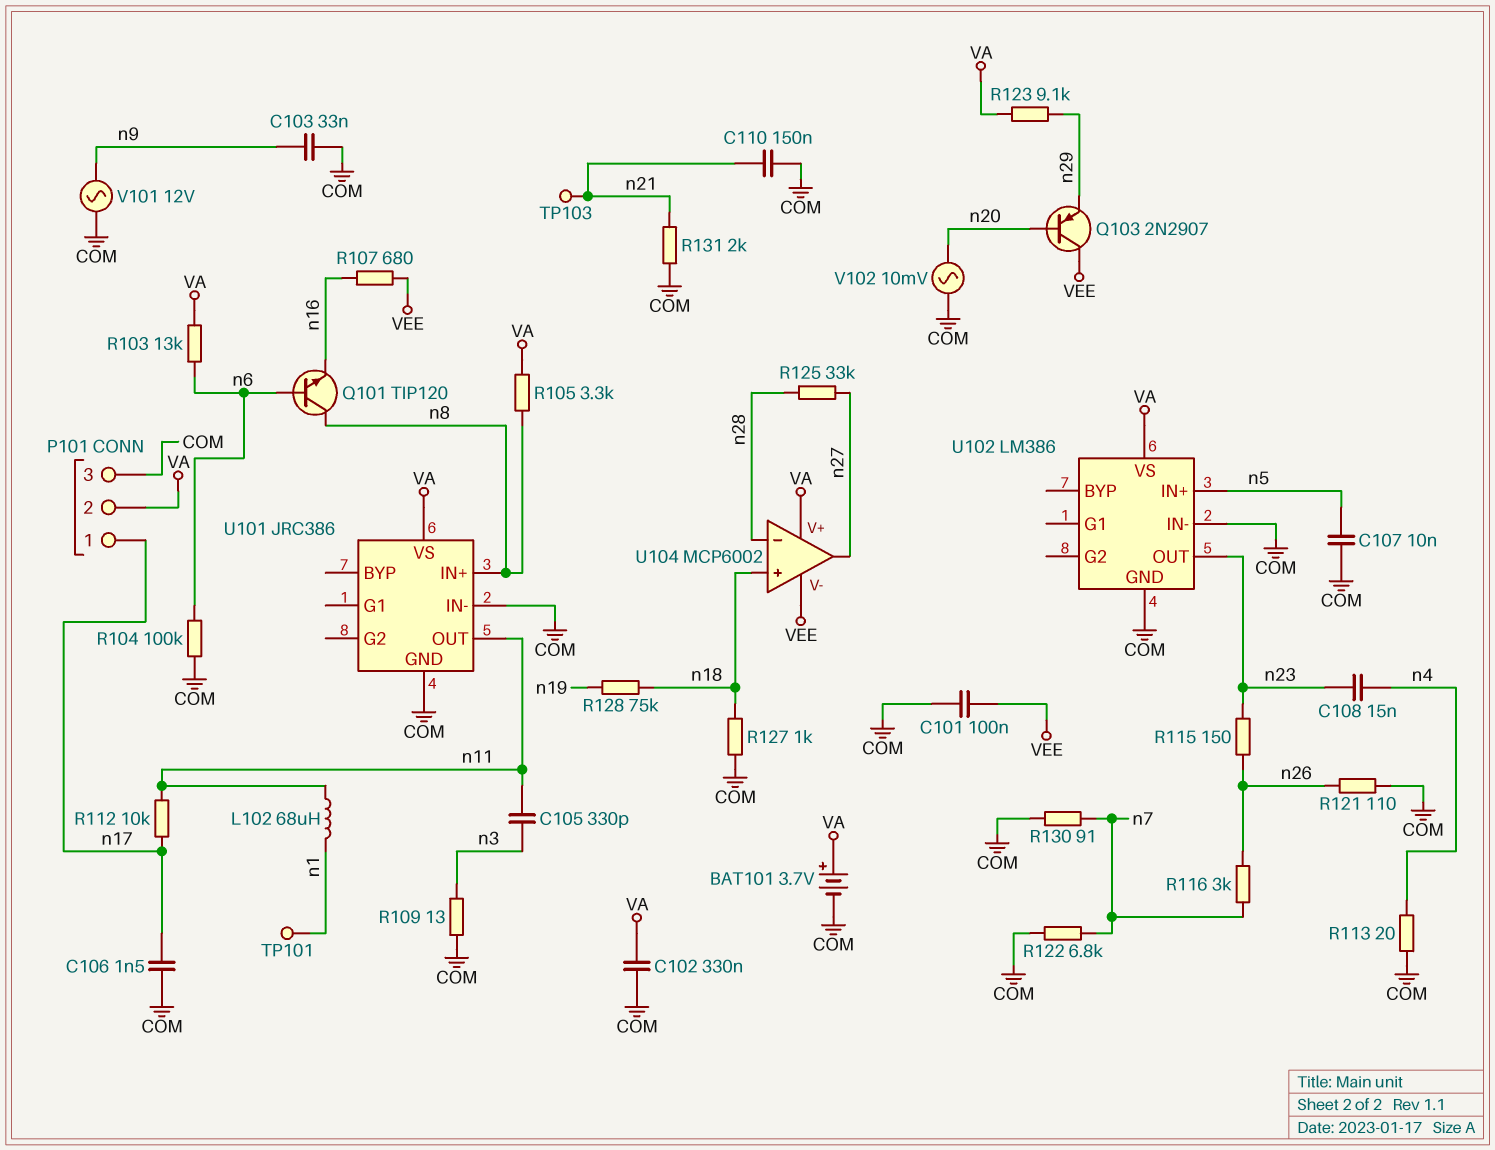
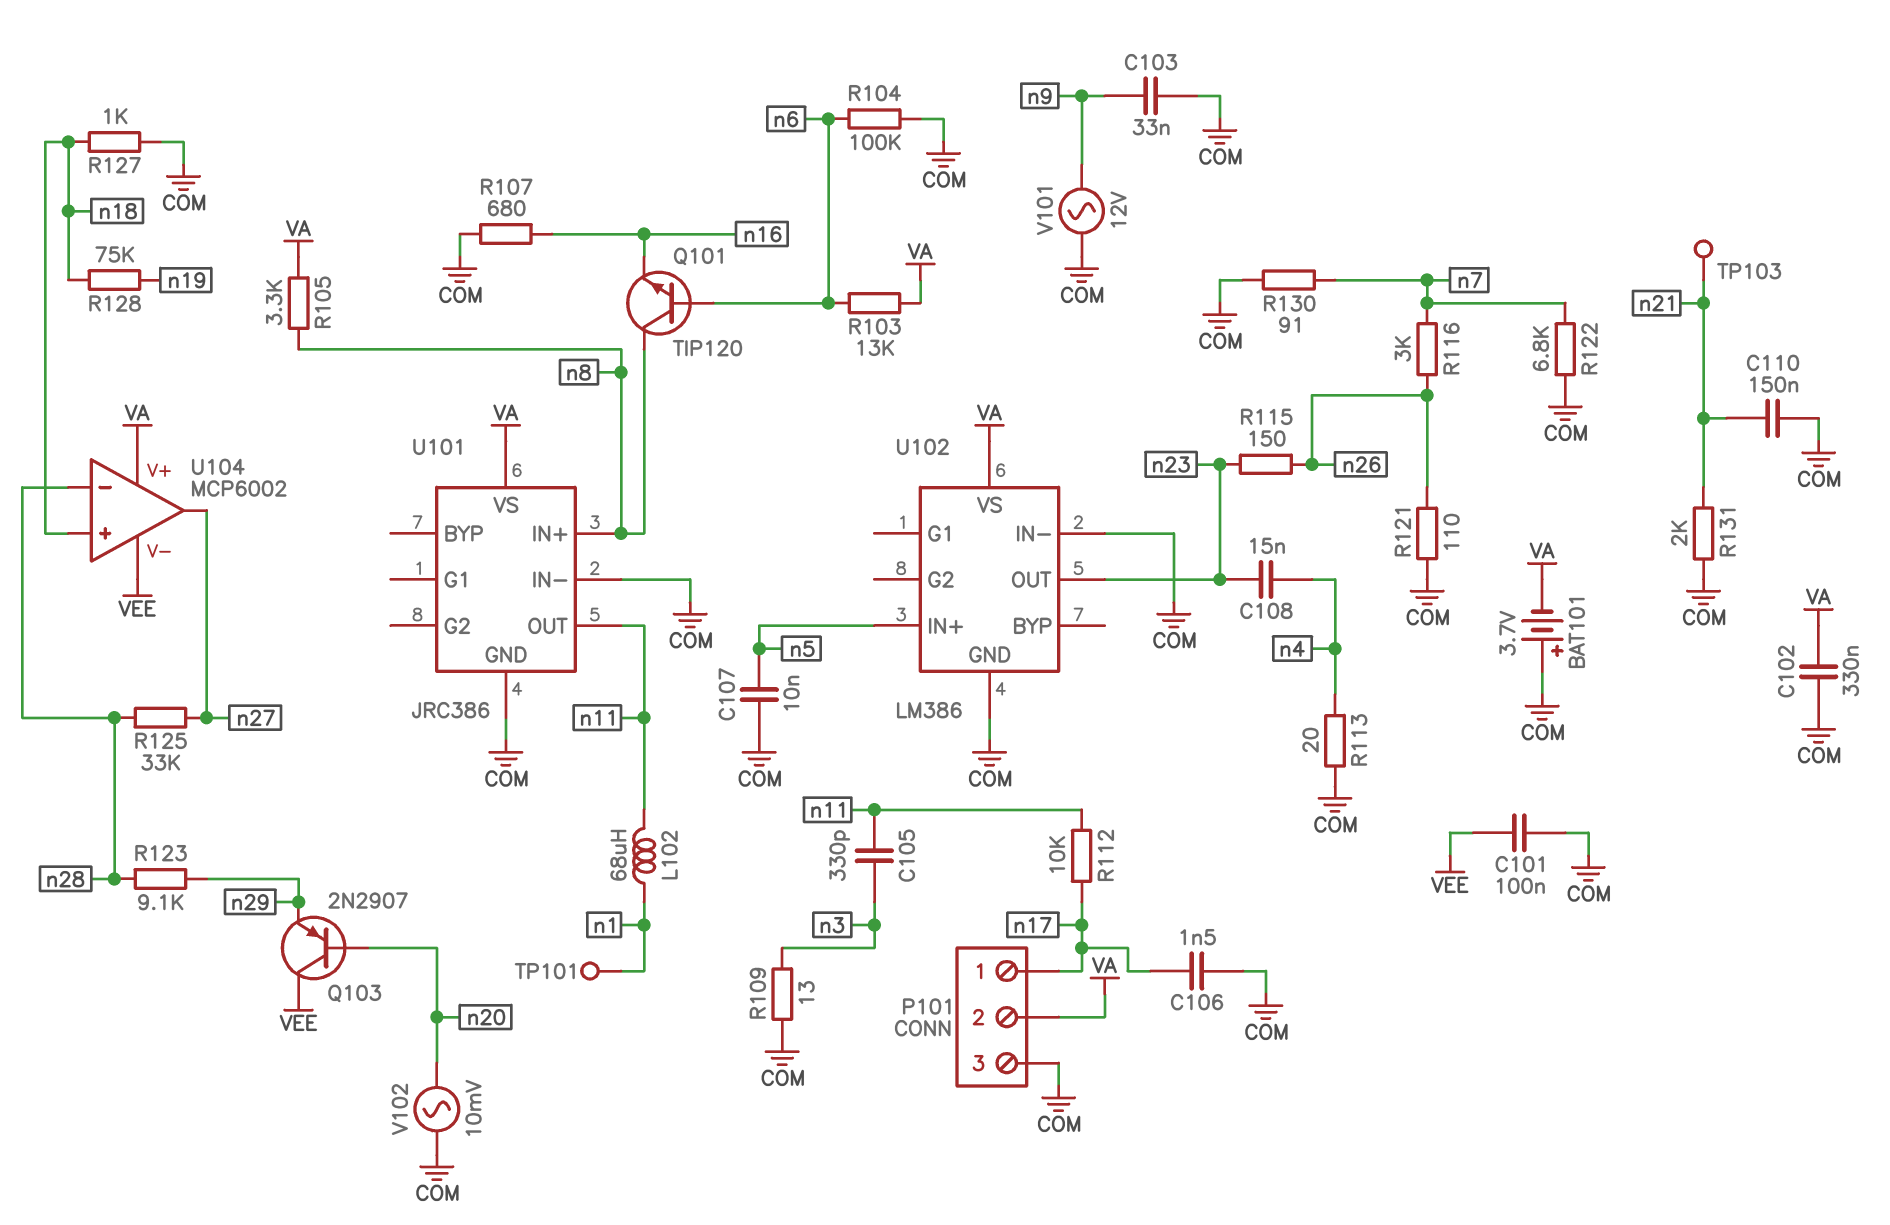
BAT101: 3.7V (plus VA, minus COM) -> 3.7V (plus COM, minus VA)
R107: 680 (VEE, n16) -> 680 (COM, n16)
R123: 9.1k (VA, n29) -> 9.1k (n28, n29)

